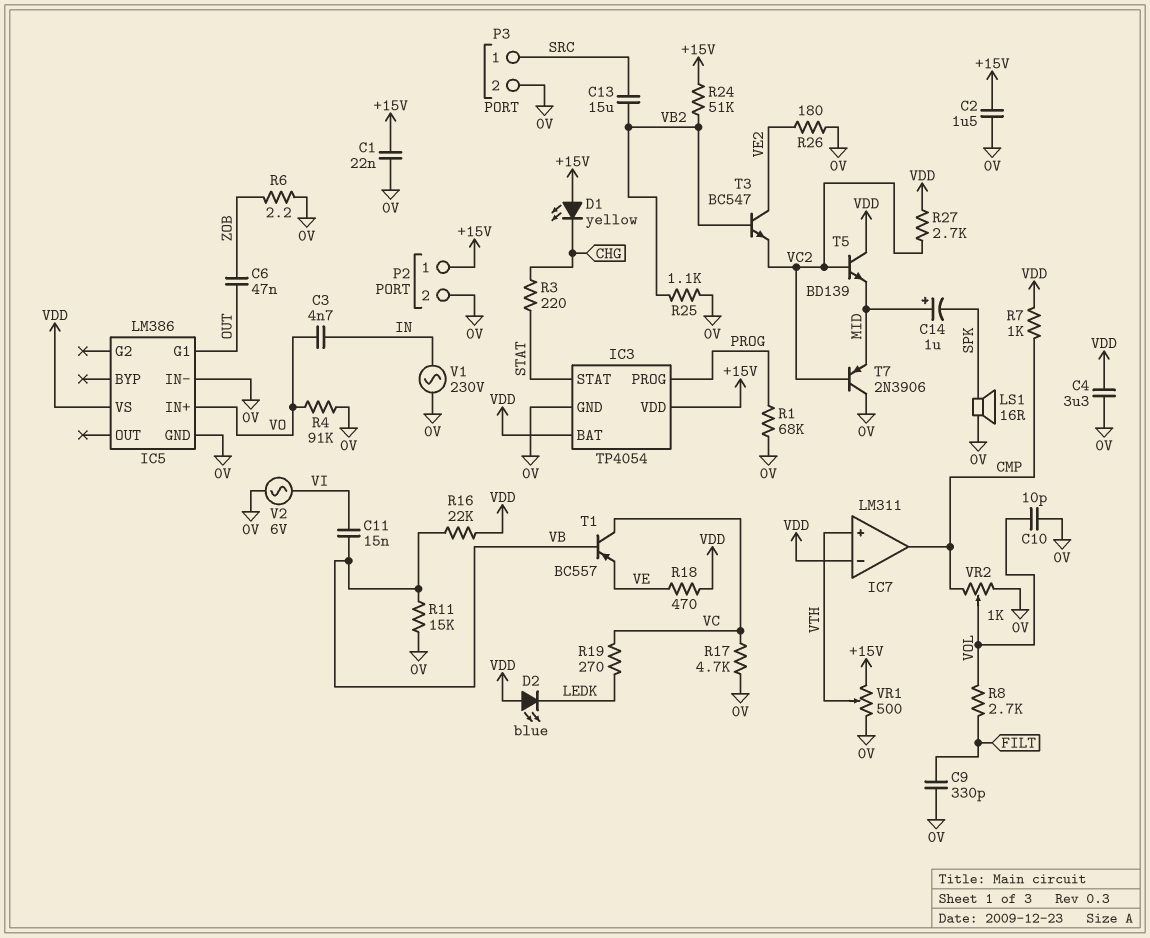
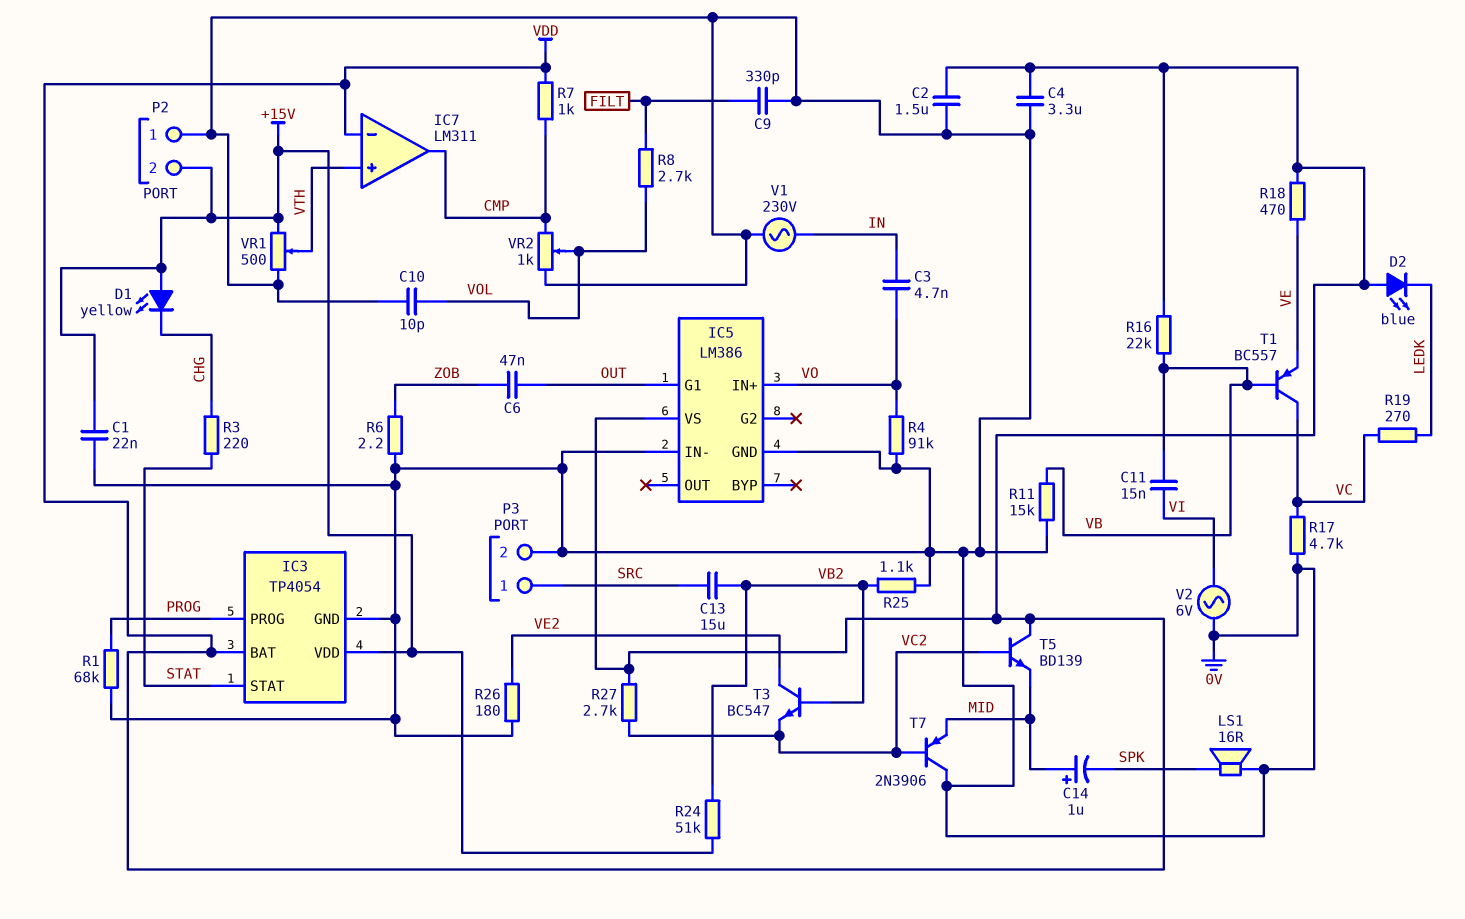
C2: 1.5uF (+15V, 0V) -> 1.5uF (0V, VDD)
P2 pin 1: +15V -> 0V
P2 pin 2: 0V -> +15V

